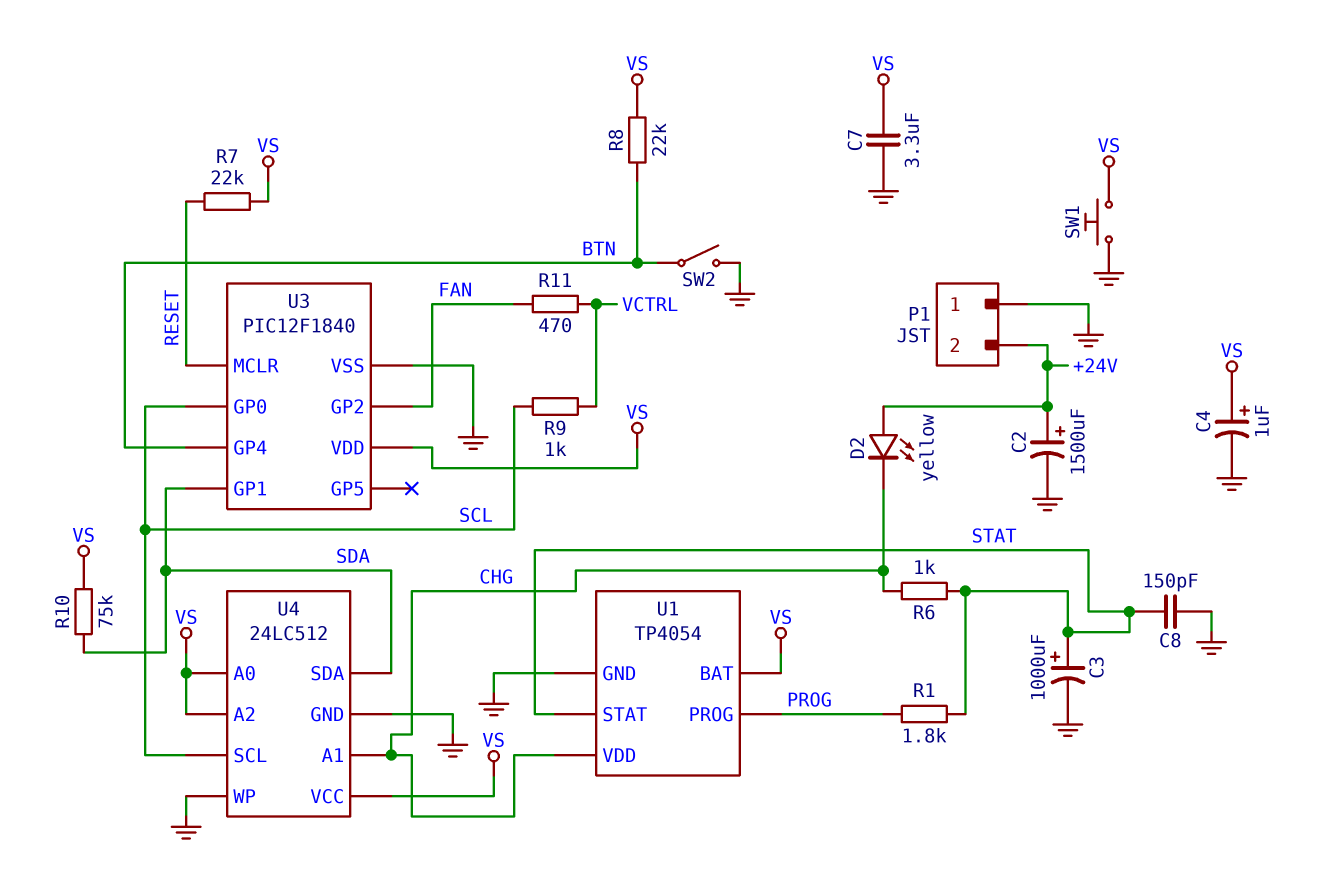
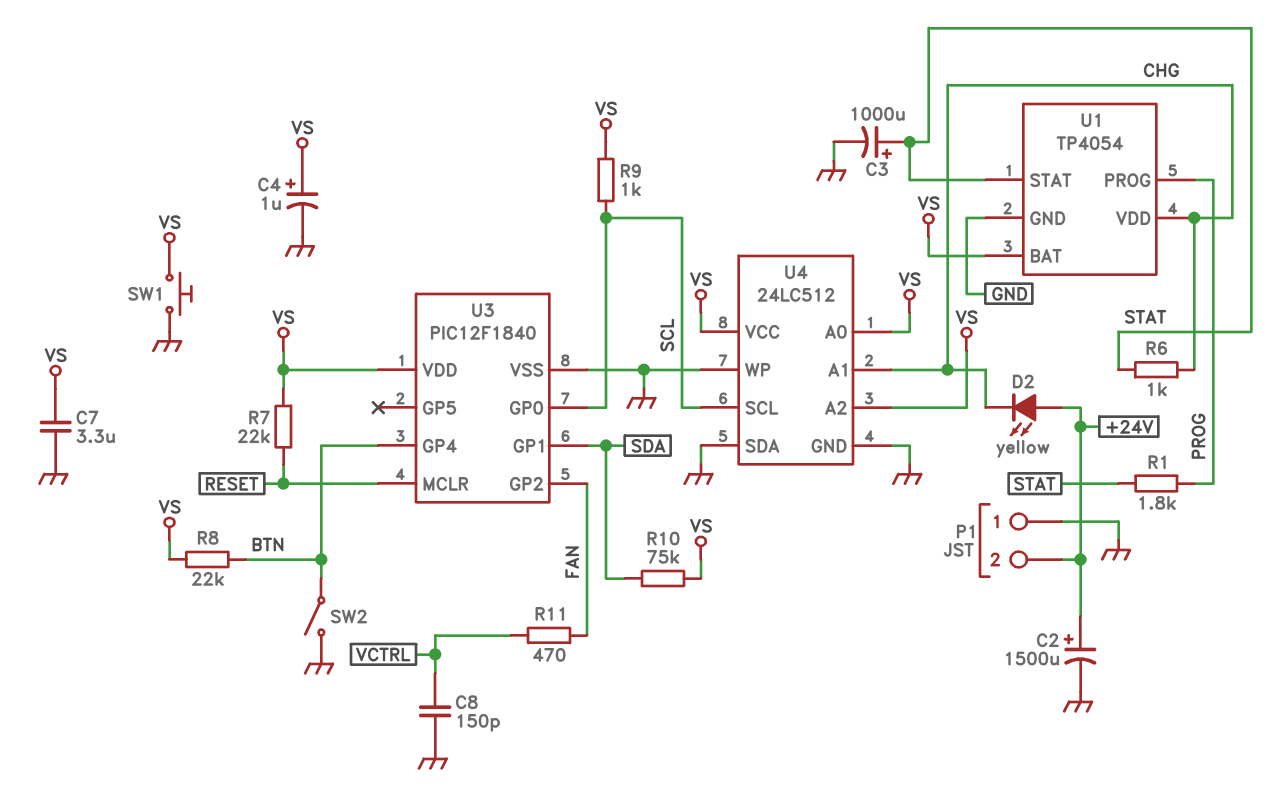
C8: 150pF (GND, STAT) -> 150pF (GND, VCTRL)
R9: 1k (SCL, VCTRL) -> 1k (SCL, VS)
U4 pin SDA: SDA -> GND

